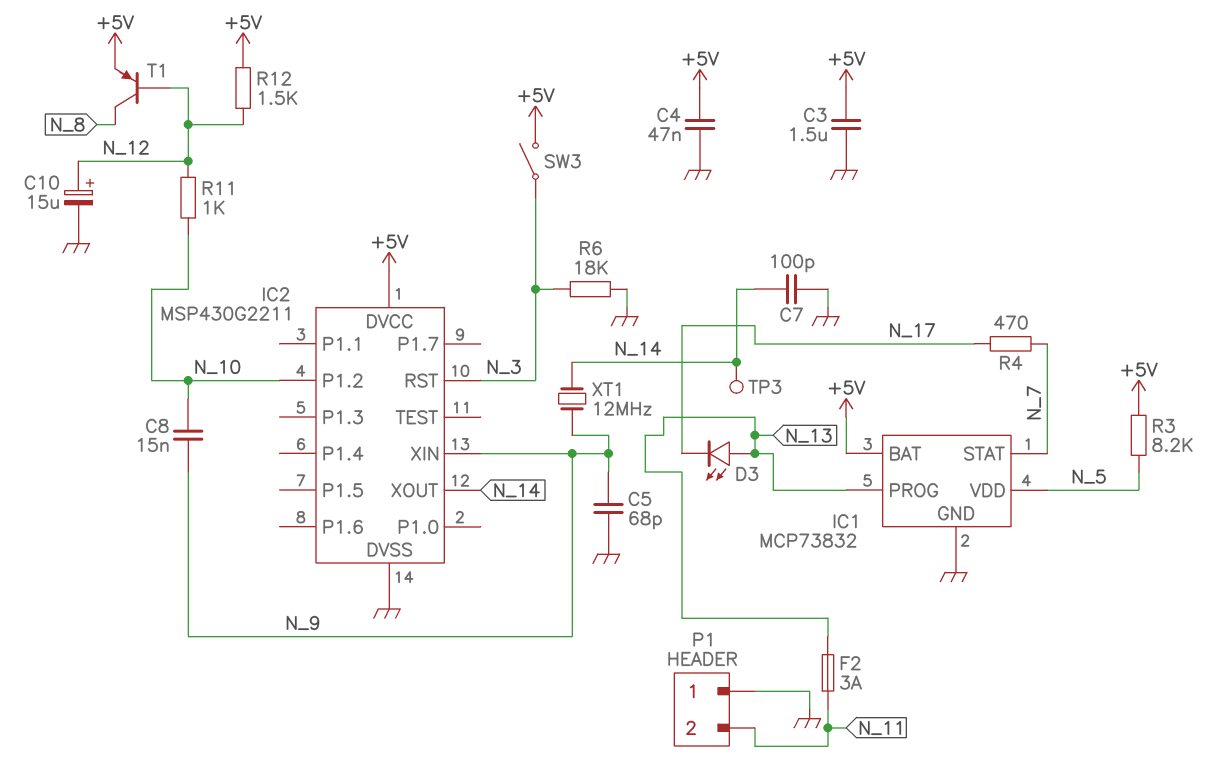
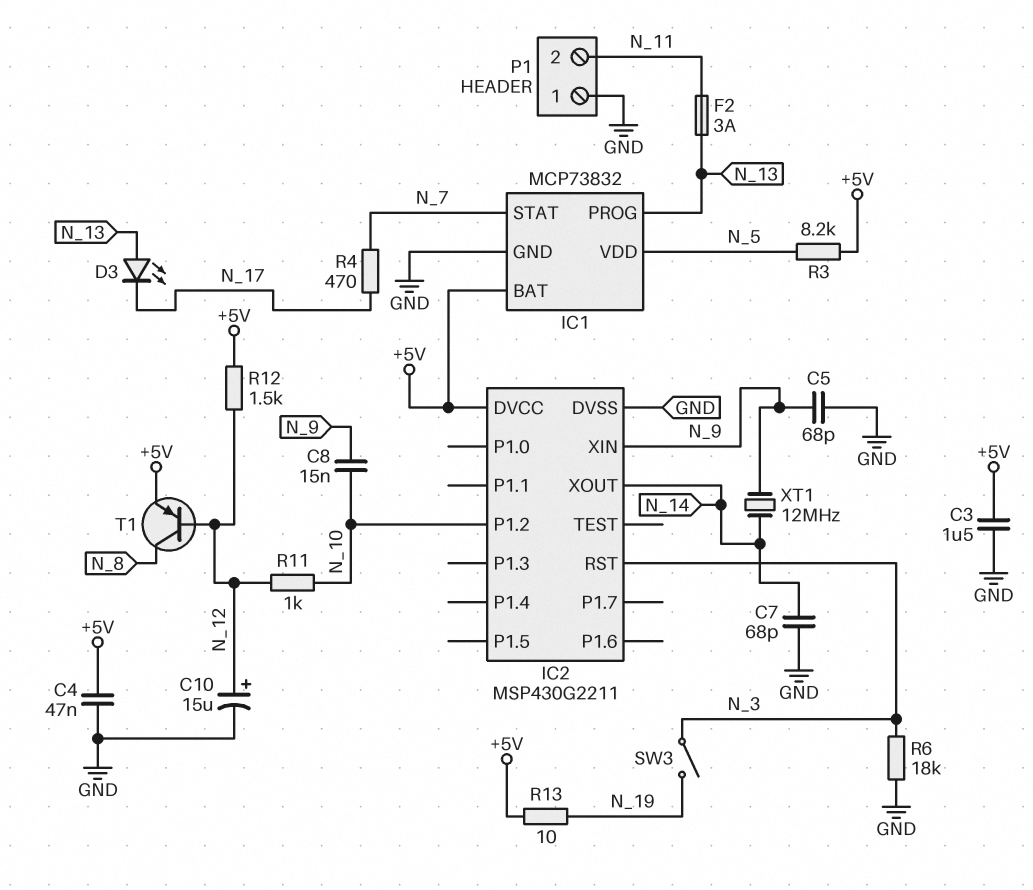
C7: 100pF (GND, N_14) -> 68pF (GND, N_14)
R13: none -> 10 (+5V, N_19)
SW3: switch (+5V, N_3) -> switch (N_3, N_19)
TP3: test point (N_14) -> none

